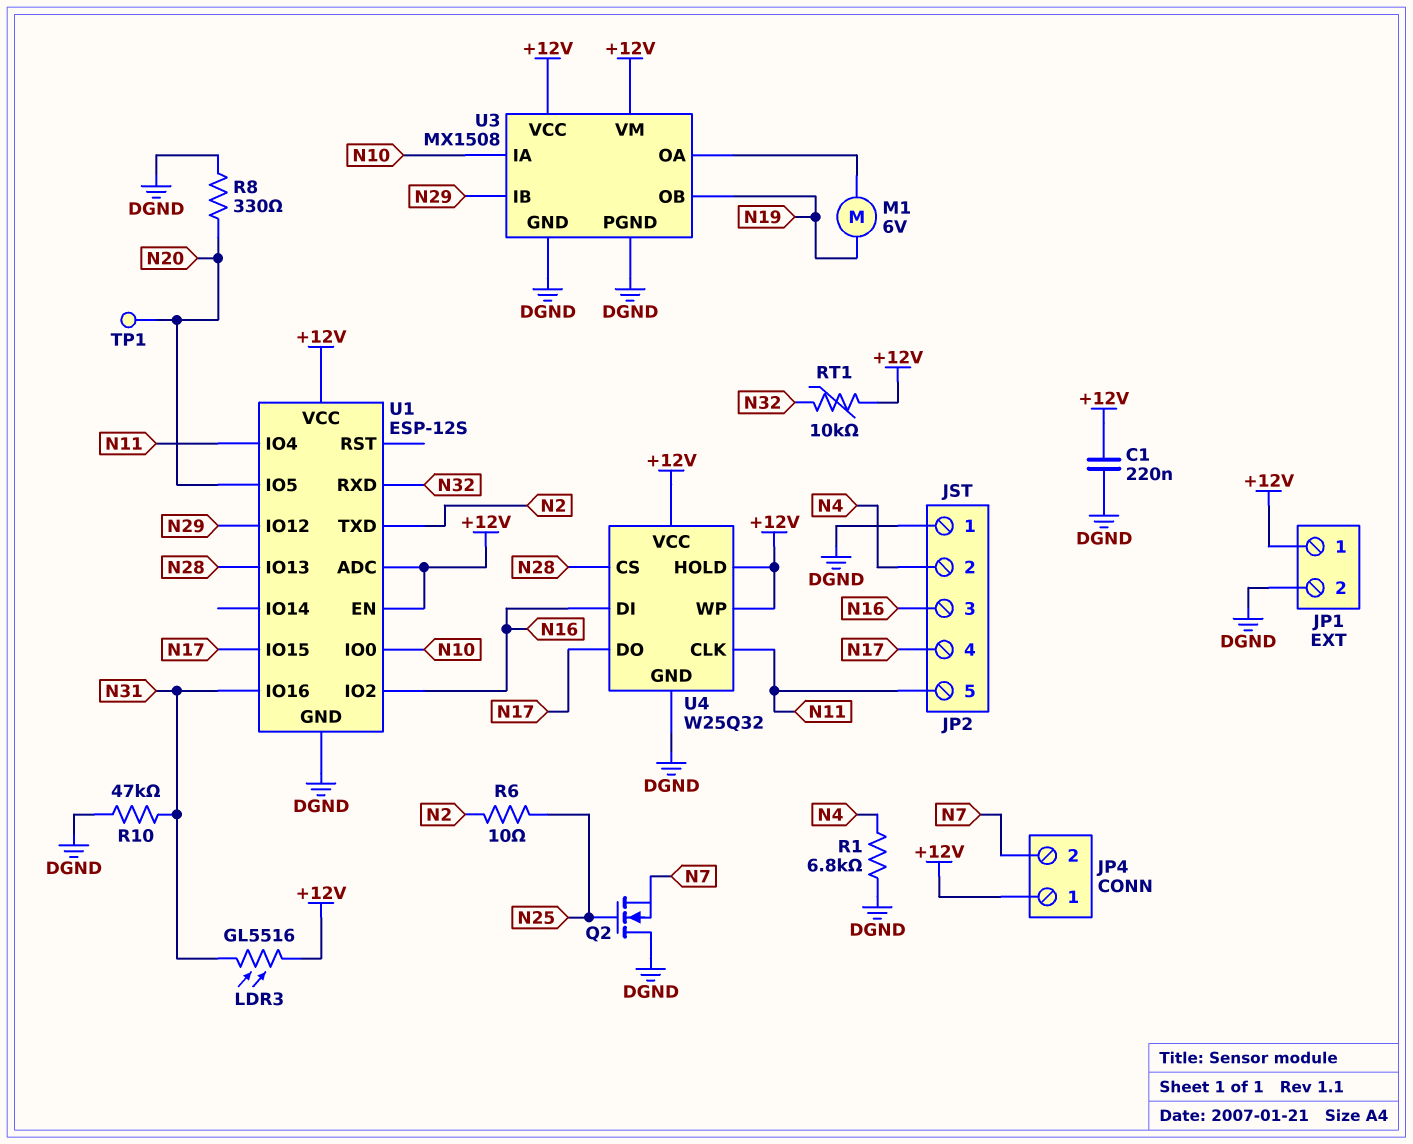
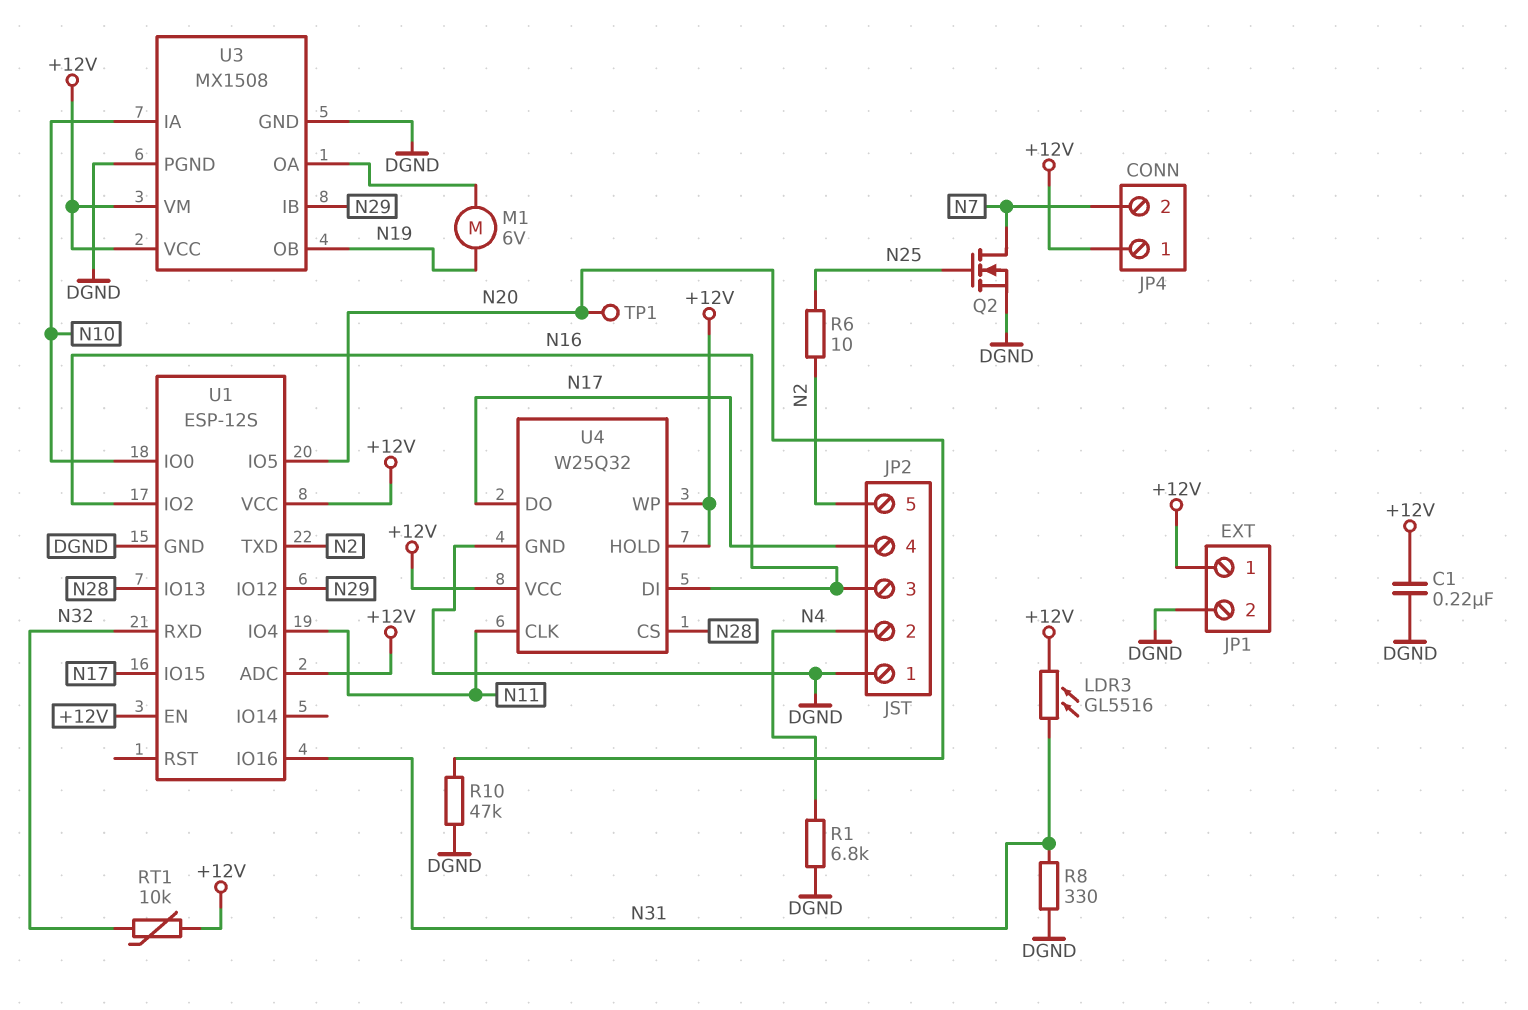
JP2 pin 5: N11 -> N2
Q2: NMOS (G N25, D DGND, S N7) -> NMOS (G N25, D N7, S DGND)
R8: 330 (DGND, N20) -> 330 (DGND, N31)
R10: 47k (DGND, N31) -> 47k (DGND, N20)

